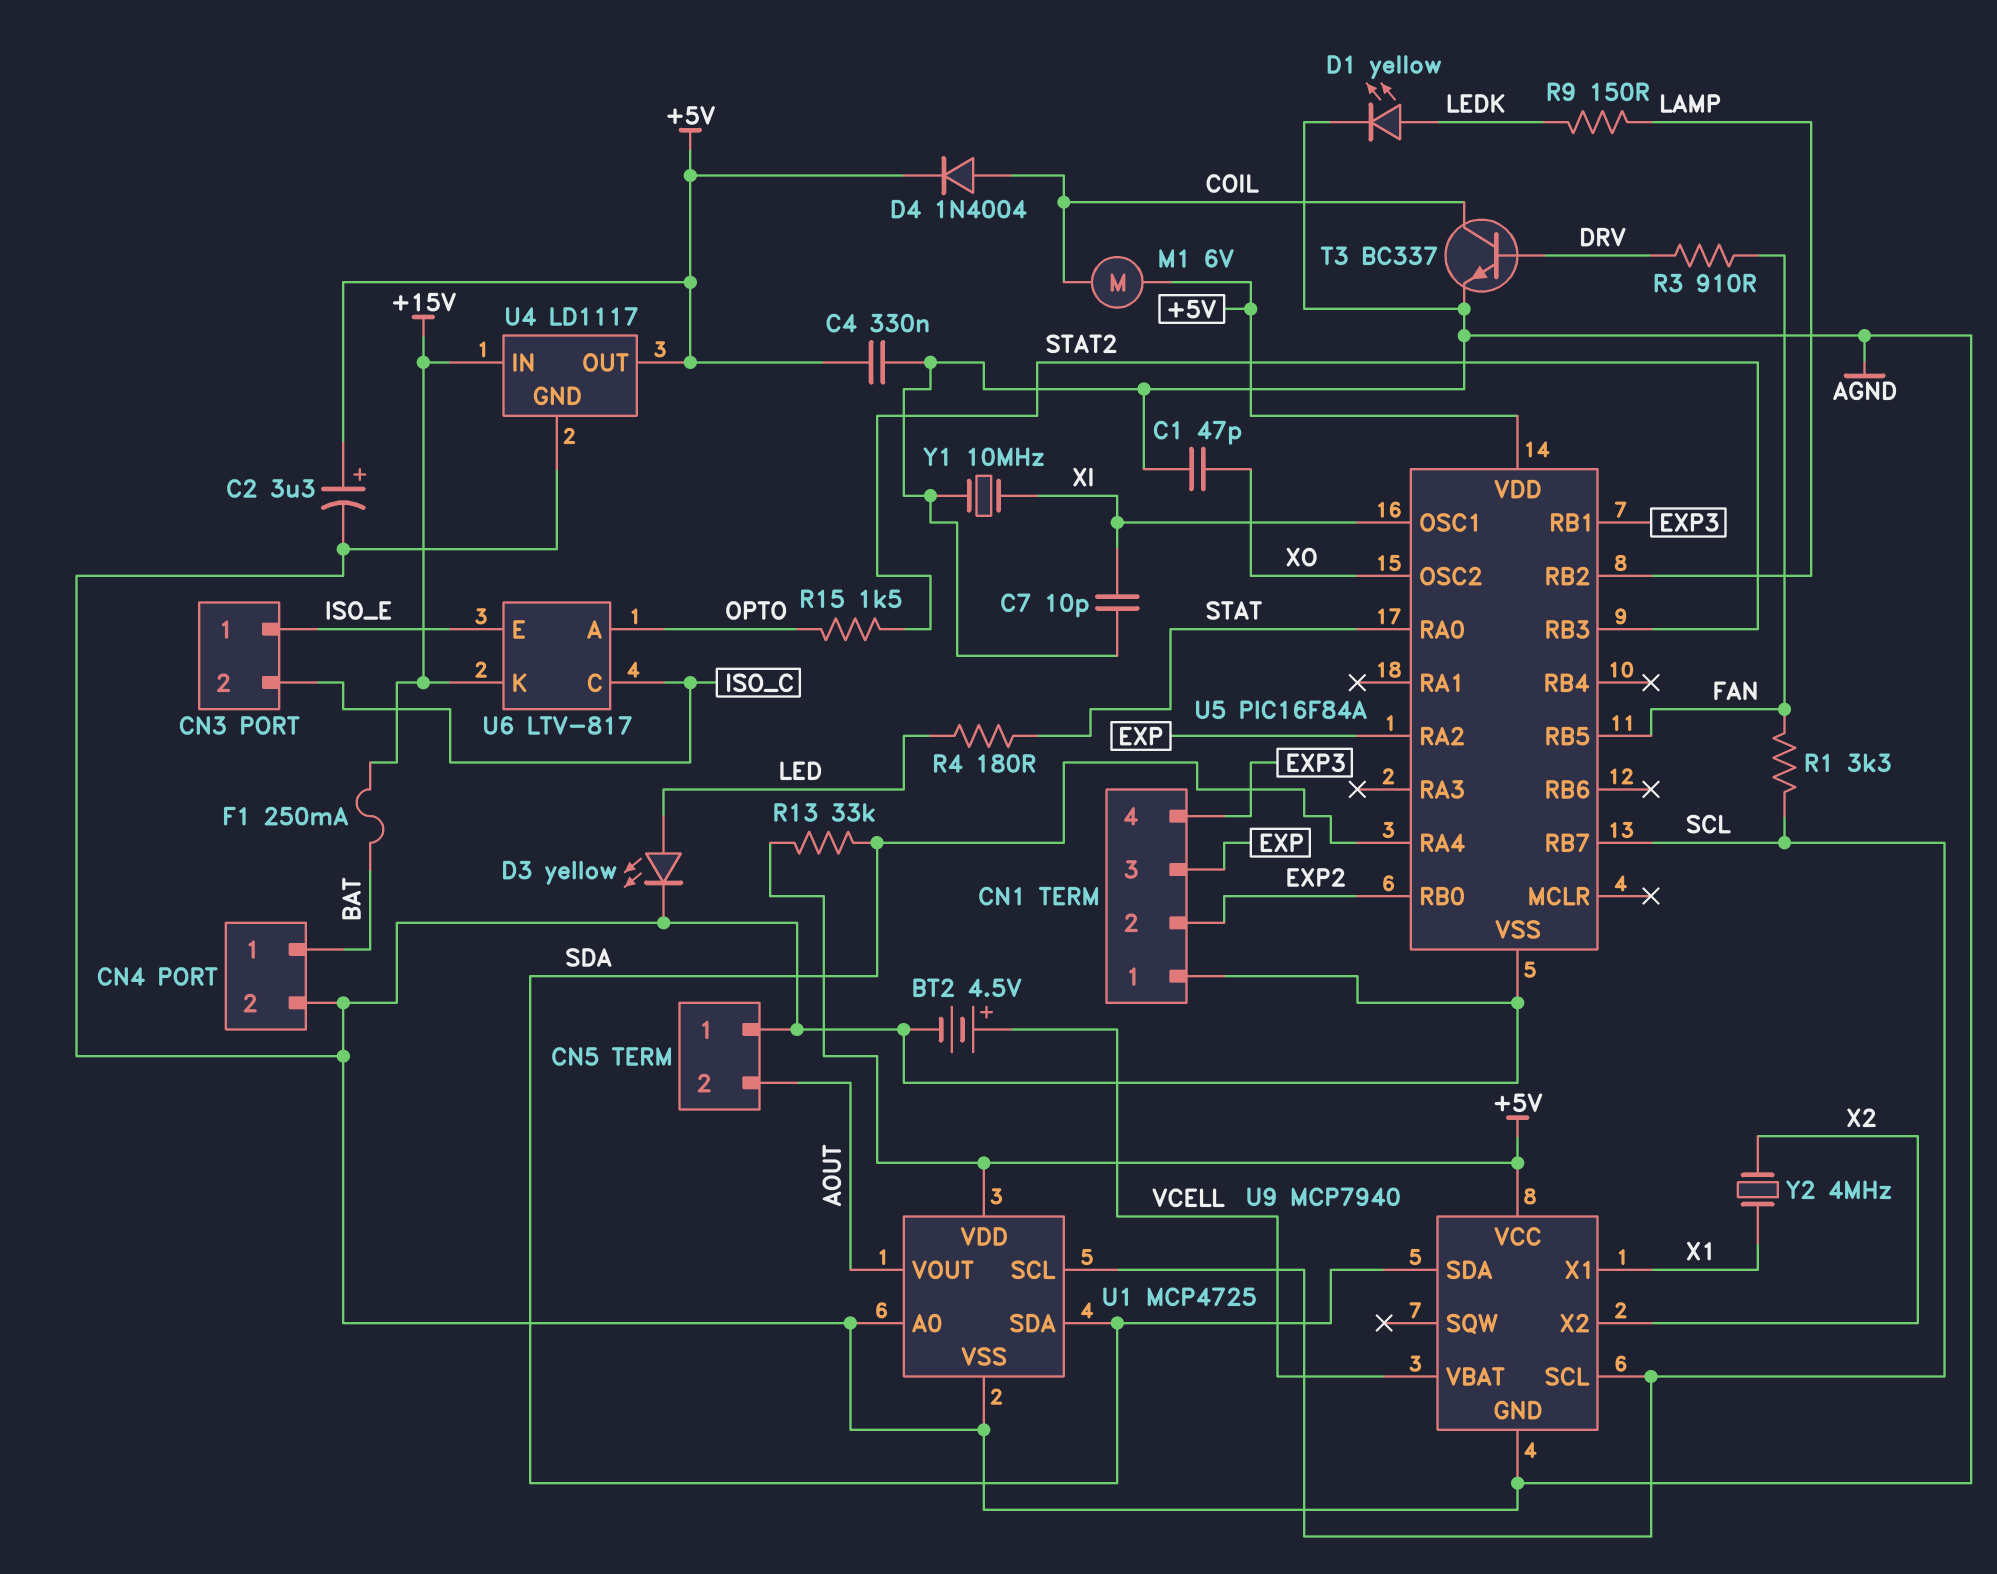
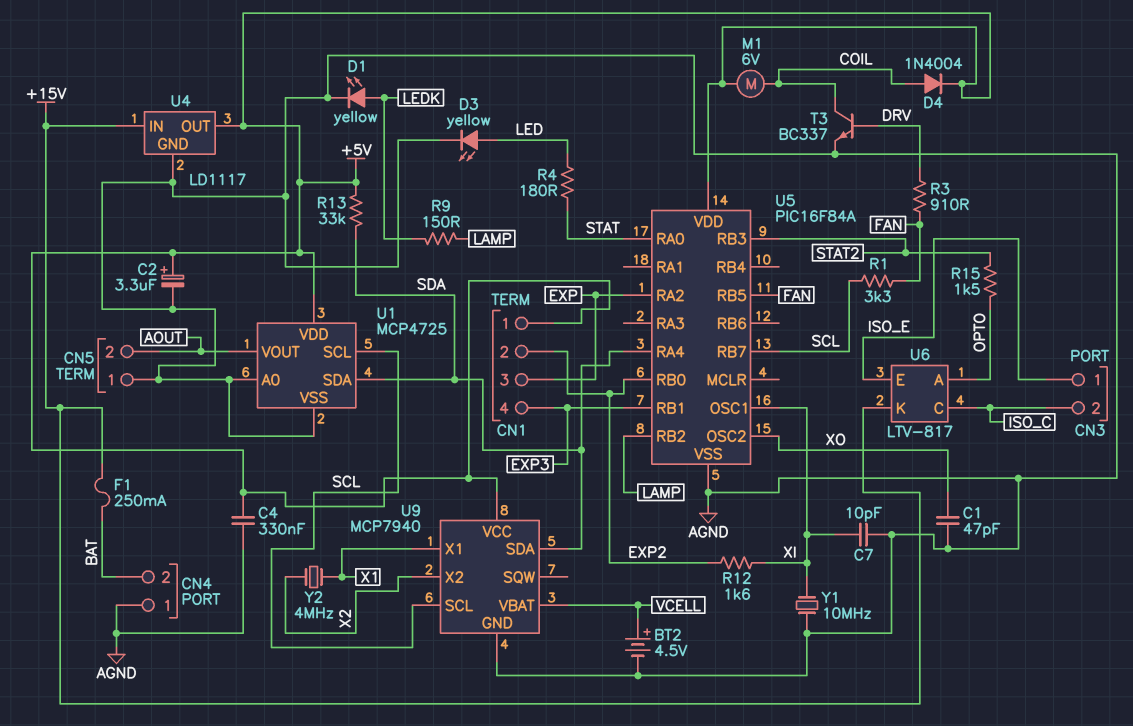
CN1 pin 1: AGND -> +5V
CN4 pin 1: BAT -> AGND
CN4 pin 2: AGND -> BAT
R12: none -> 1.6k (EXP2, XI)

